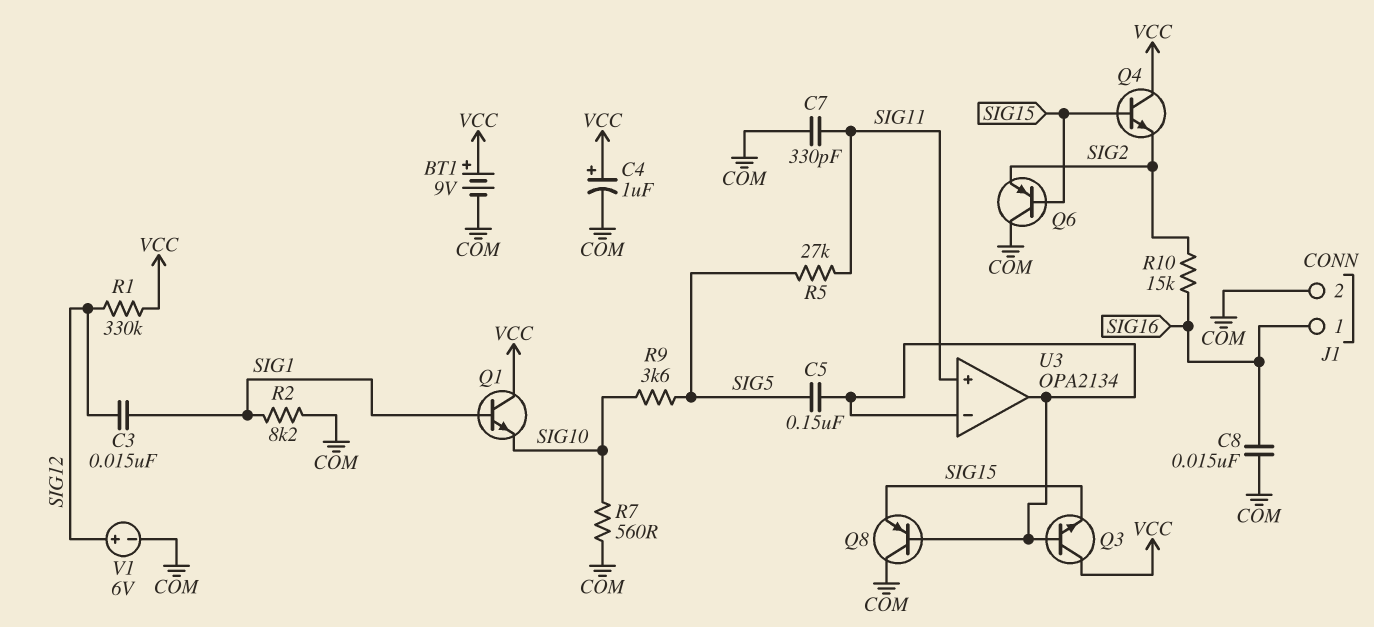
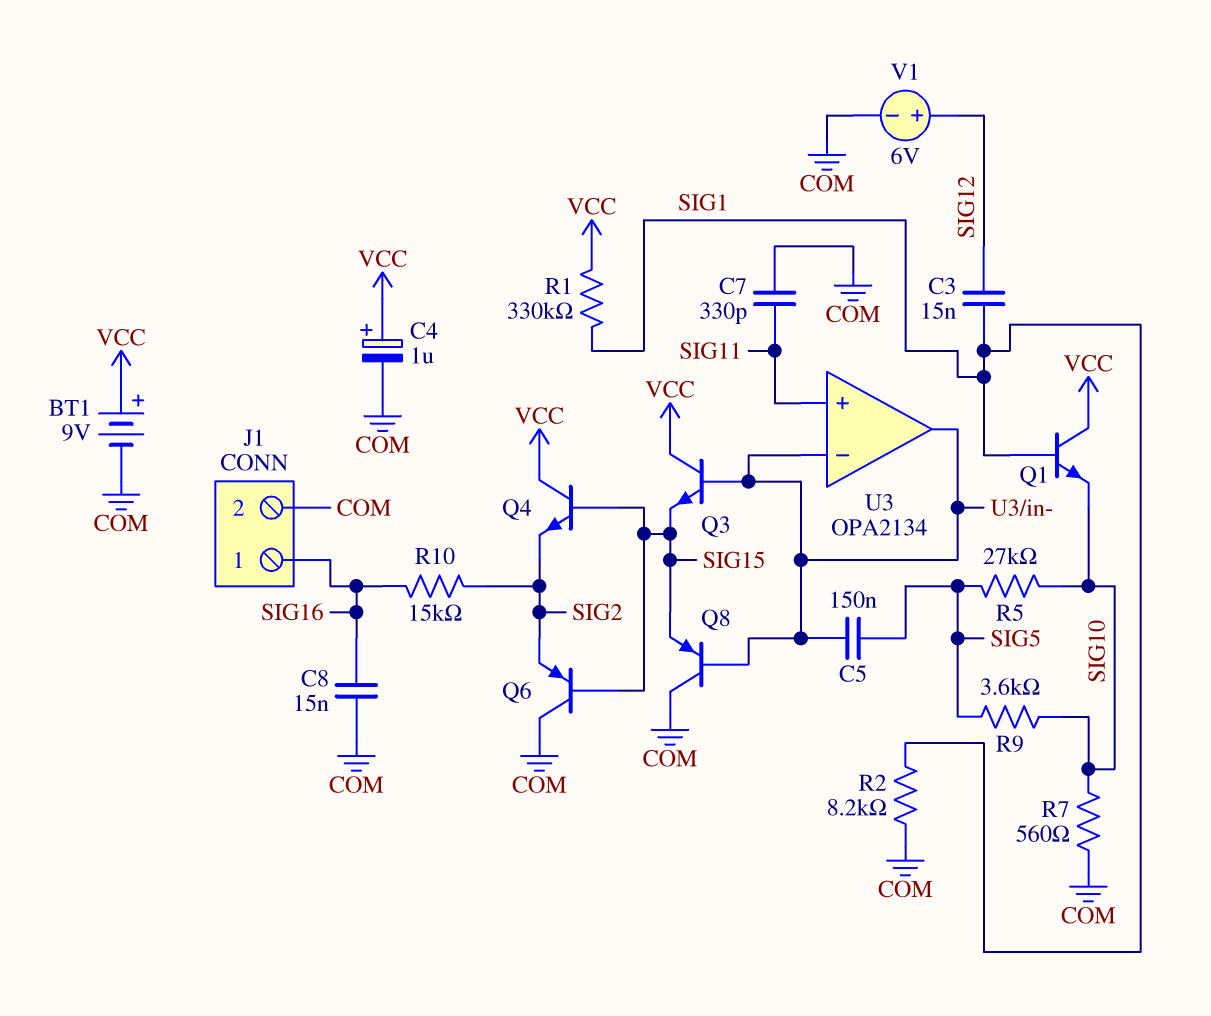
R1: 330k (SIG12, VCC) -> 330k (SIG1, VCC)
R5: 27k (SIG5, SIG11) -> 27k (SIG5, SIG10)

